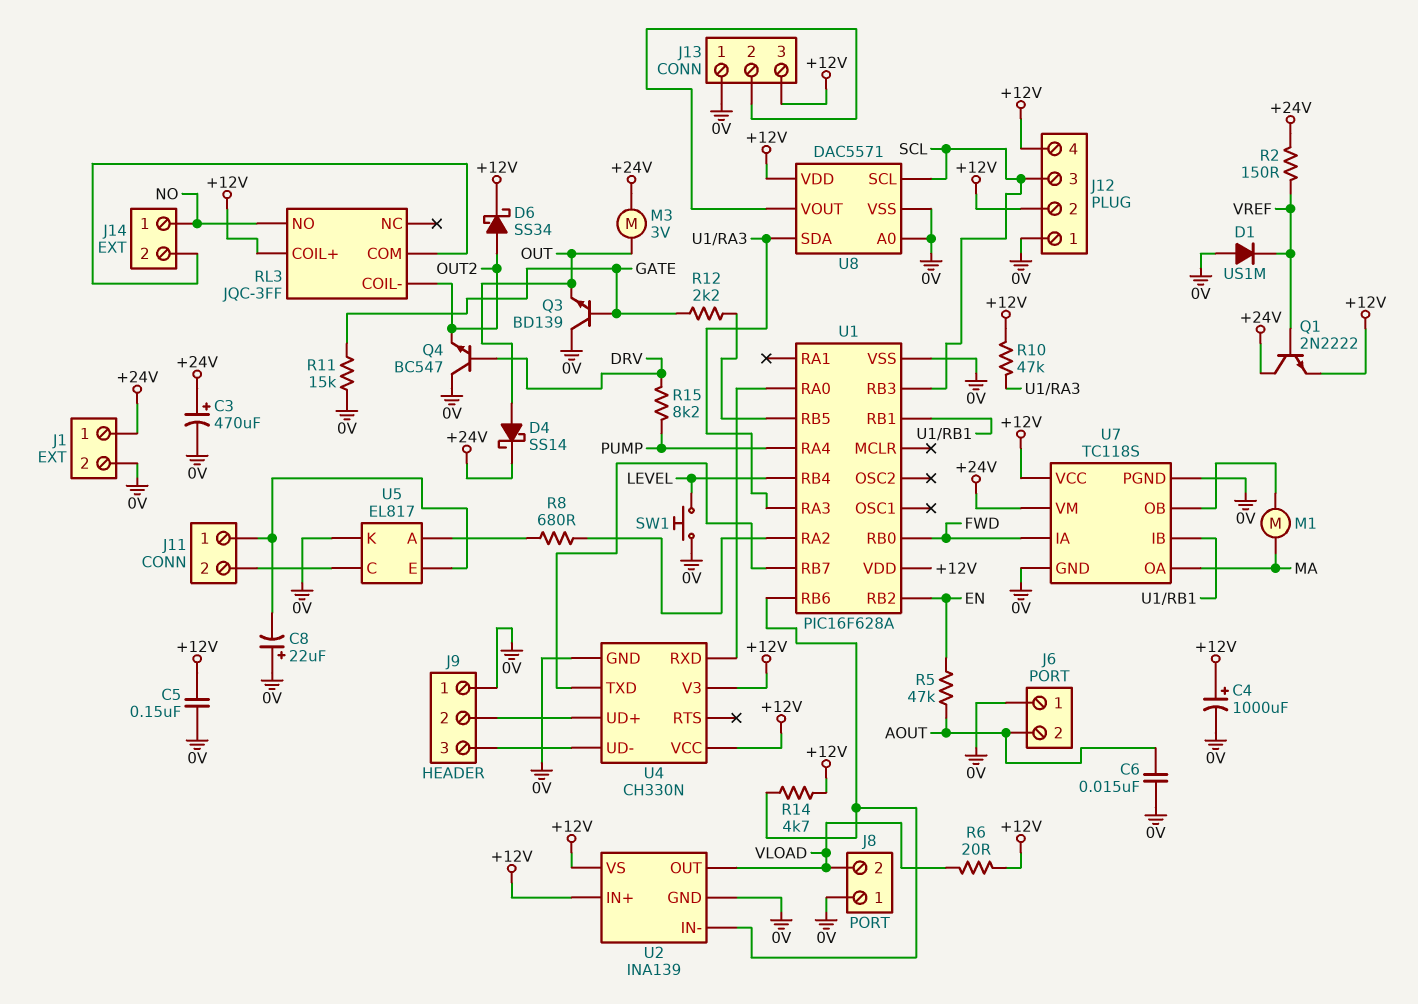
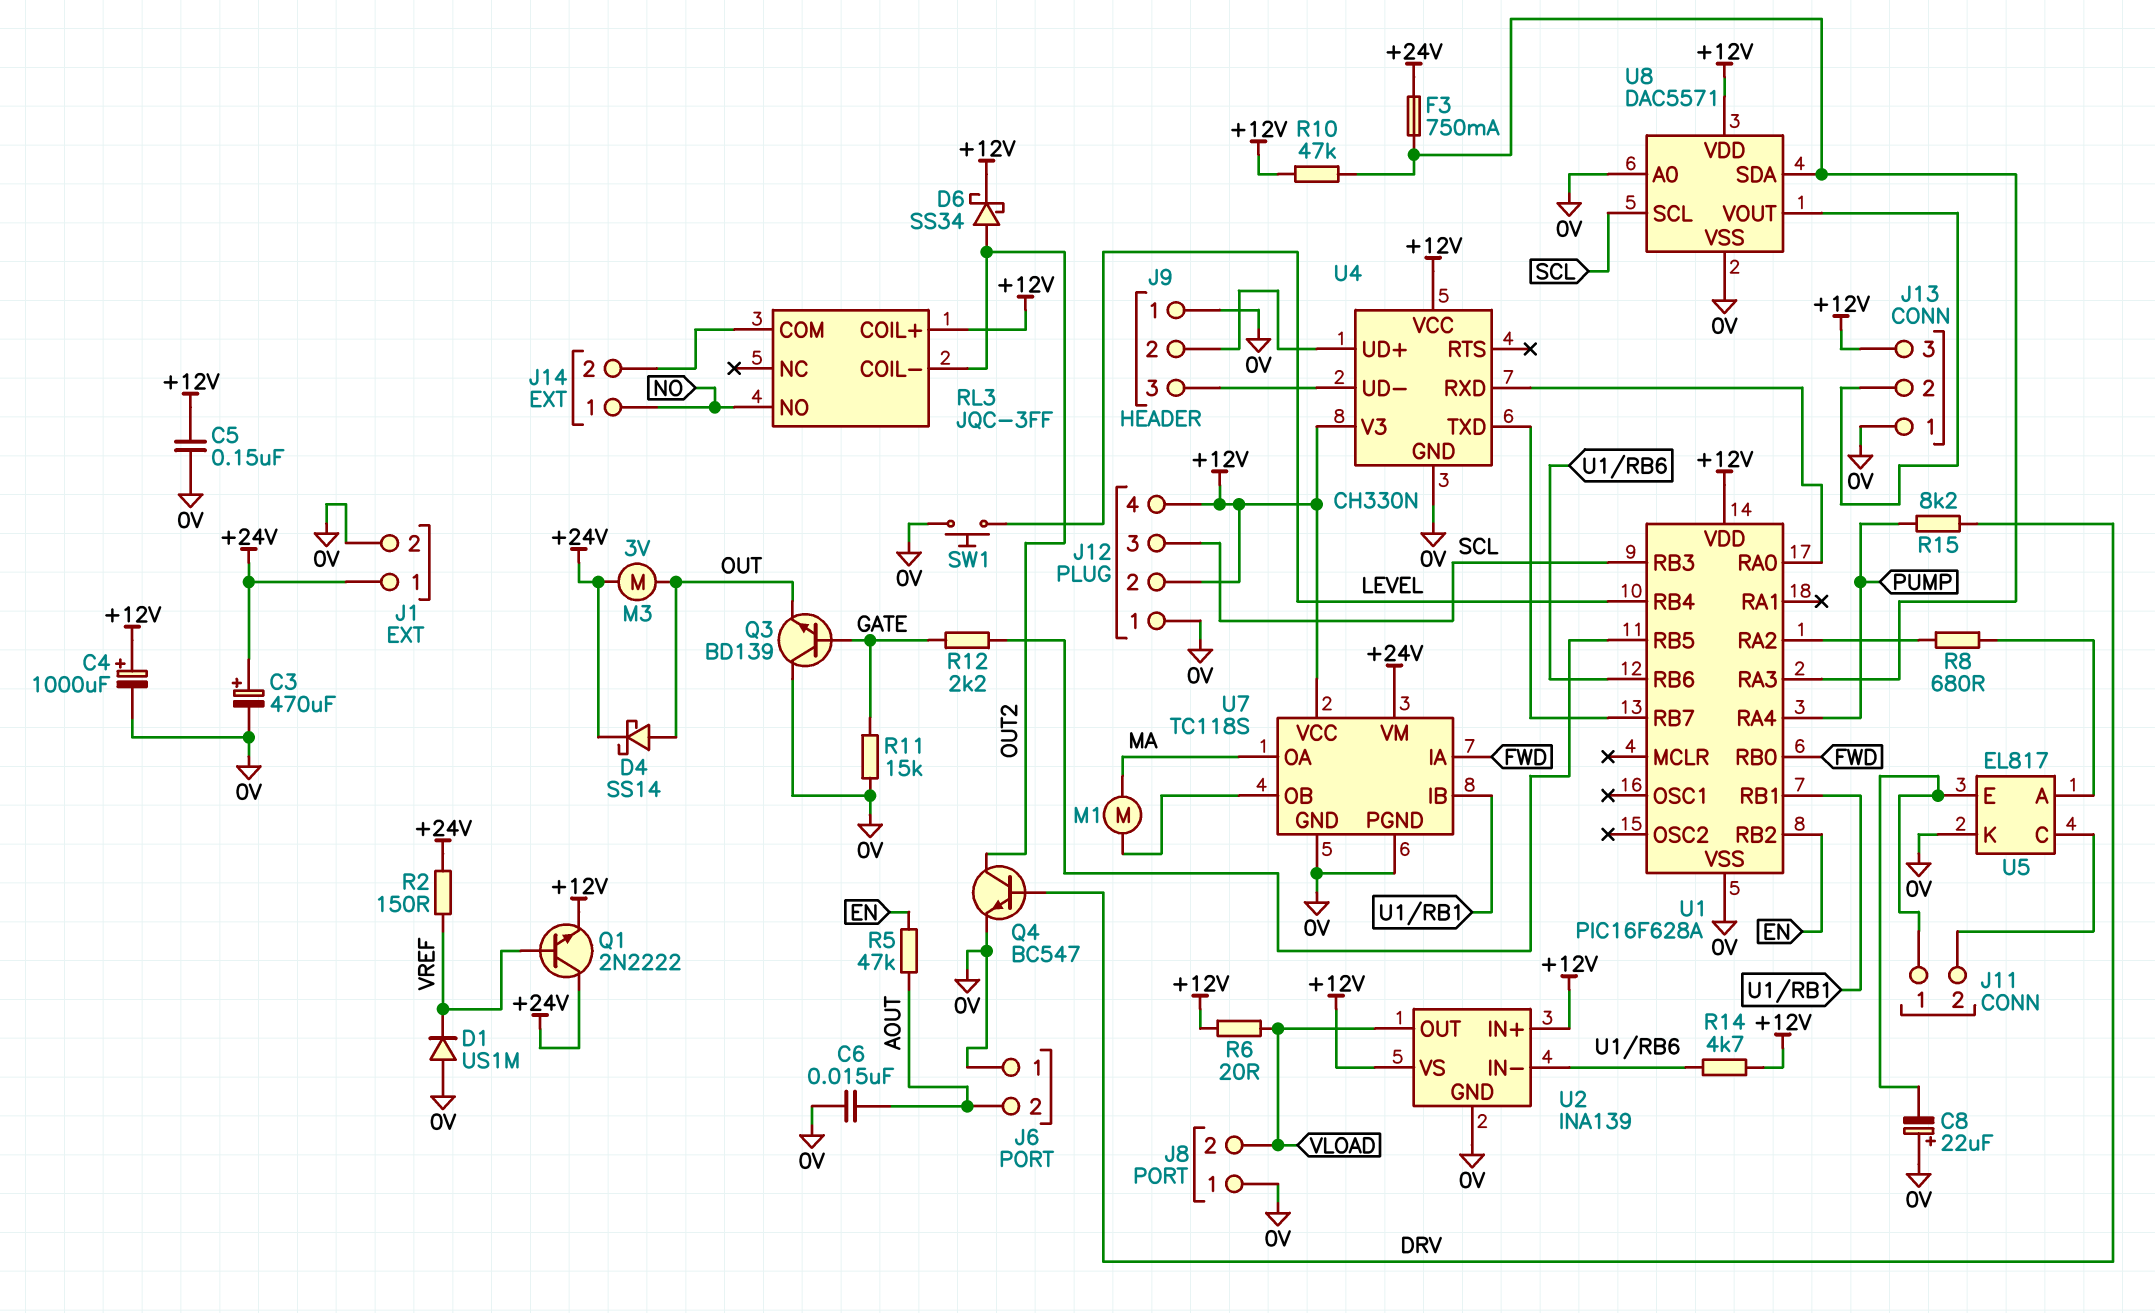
F3: none -> 750mA (+24V, U1/RA3)
Q4: NPN BC547 (B DRV, C 0V, E OUT2) -> NPN BC547 (B DRV, C OUT2, E 0V)

